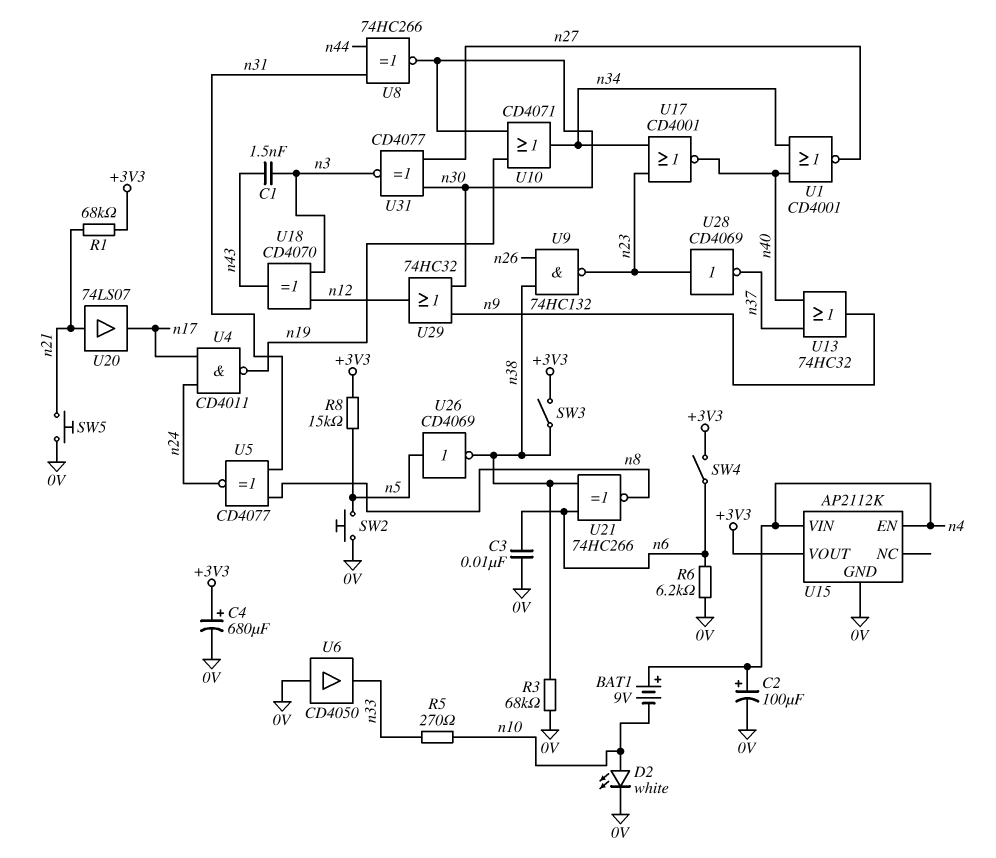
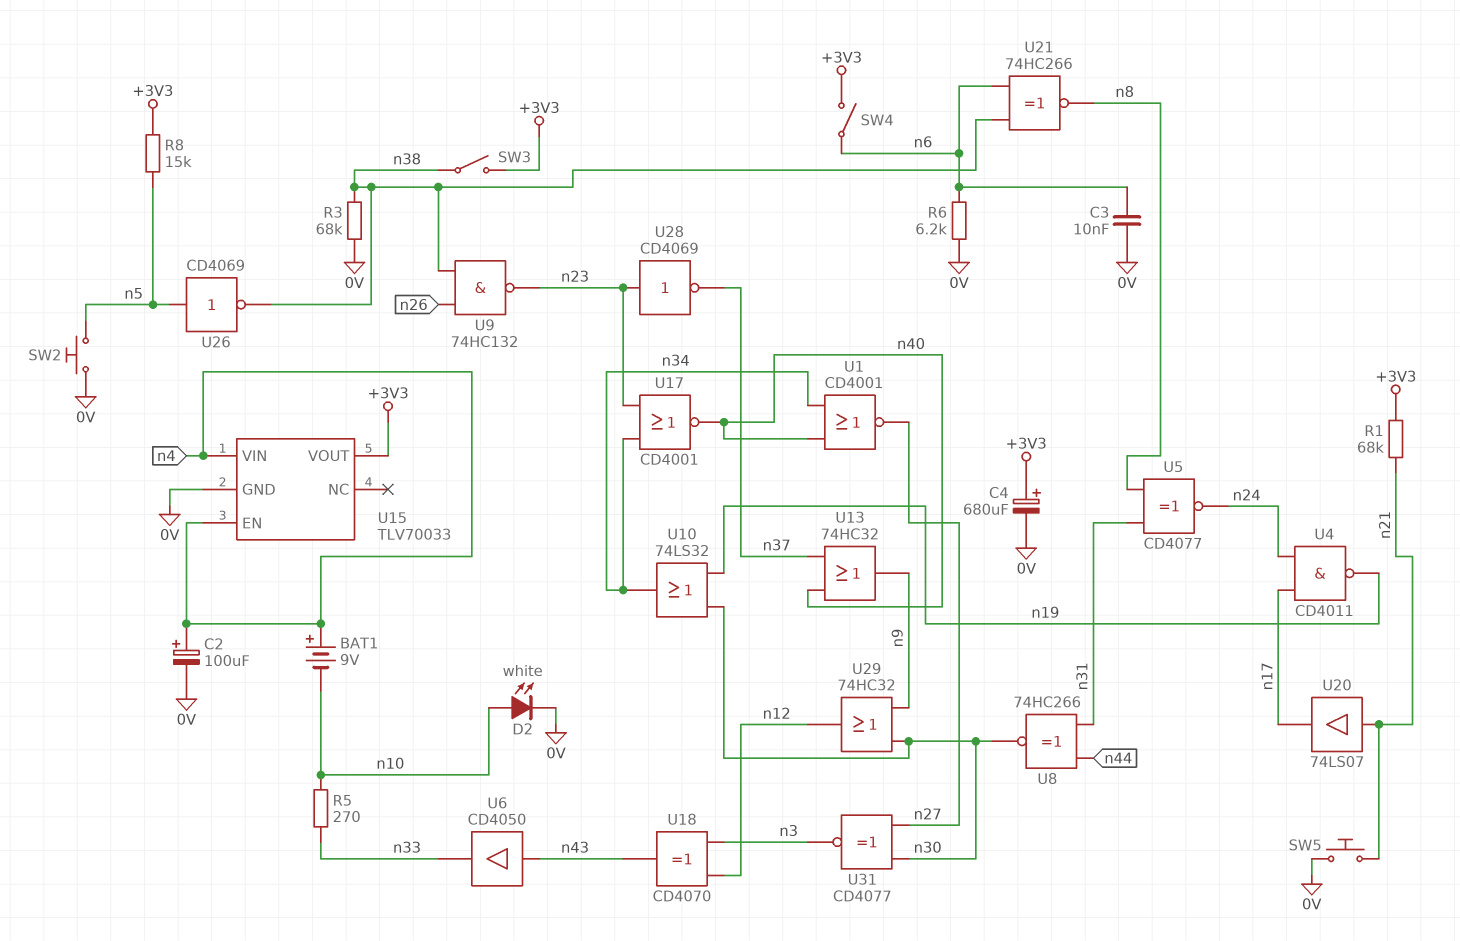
C1: 1.5nF (n3, n43) -> none
U6: buffer CD4050 (in 0V, out n33) -> buffer CD4050 (in n43, out n33)
U10: OR CD4071 (in n19, in n30, out n34) -> OR 74LS32 (in n19, in n30, out n34)
U15: AP2112K -> TLV70033

